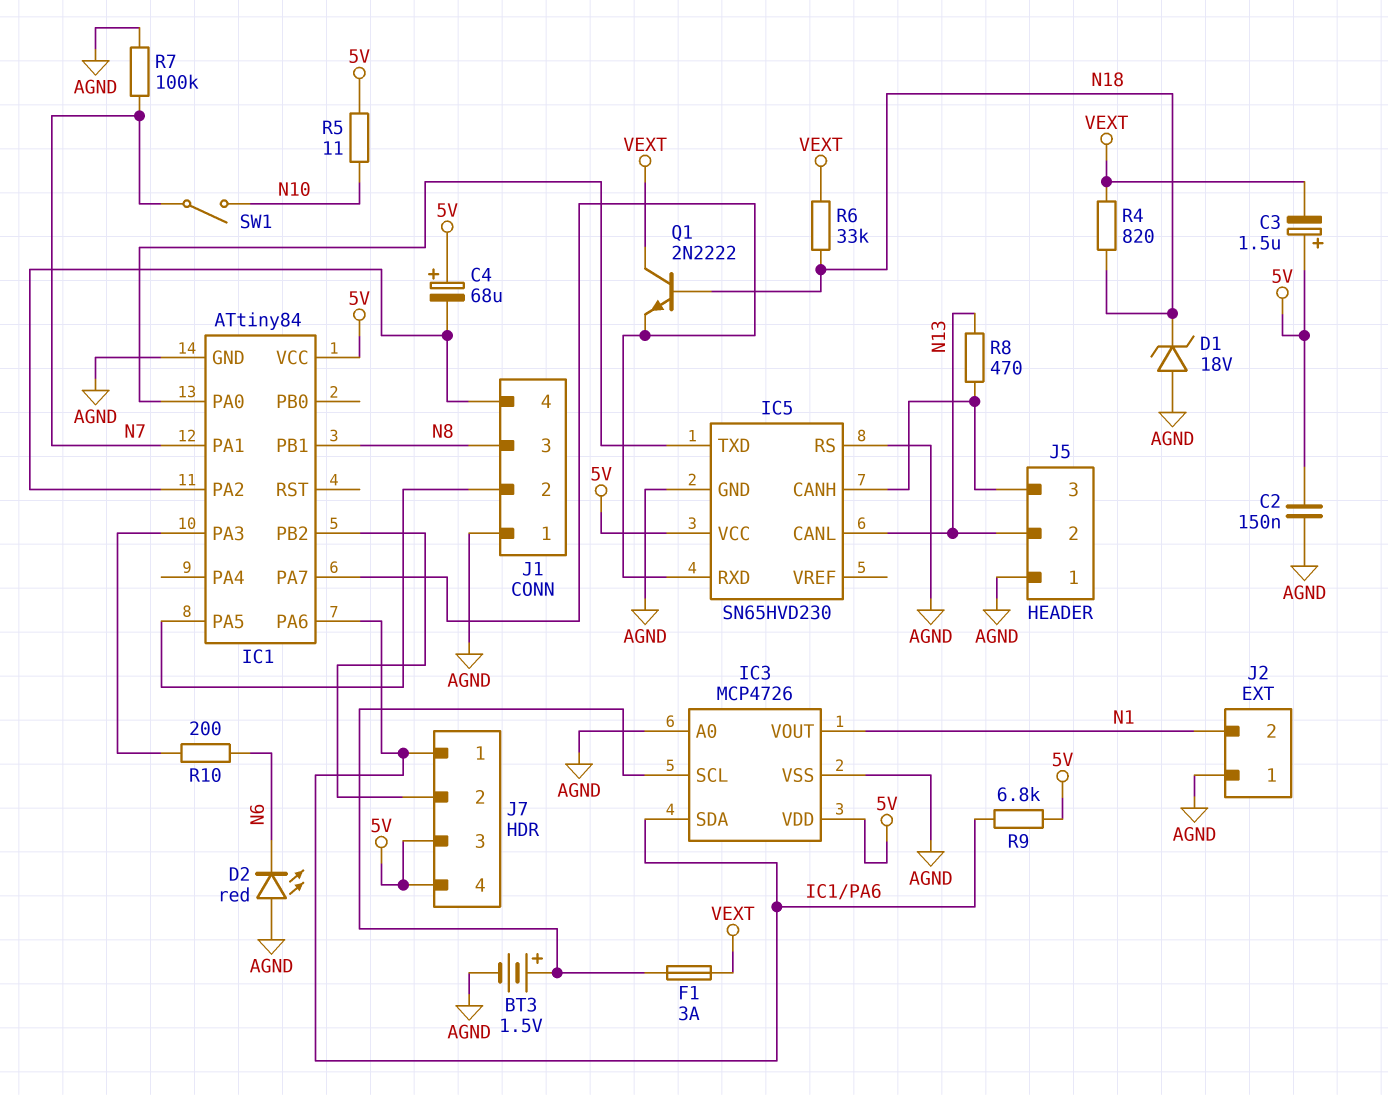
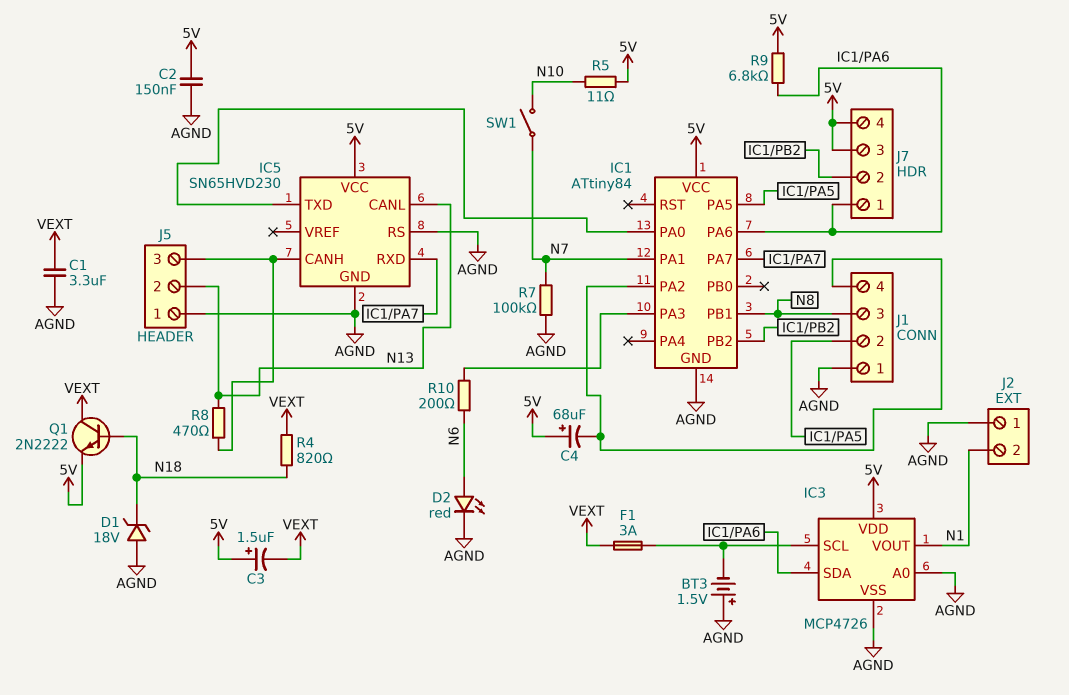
BT3: 1.5V (plus IC3/SCL, minus AGND) -> 1.5V (plus AGND, minus IC3/SCL)
C1: none -> 3.3uF (AGND, VEXT)
D2: LED red (A AGND, K N6) -> LED red (A N6, K AGND)
Q1: NPN 2N2222 (B N18, C VEXT, E IC1/PA7) -> NPN 2N2222 (B N18, C VEXT, E 5V)
R6: 33k (N18, VEXT) -> none

